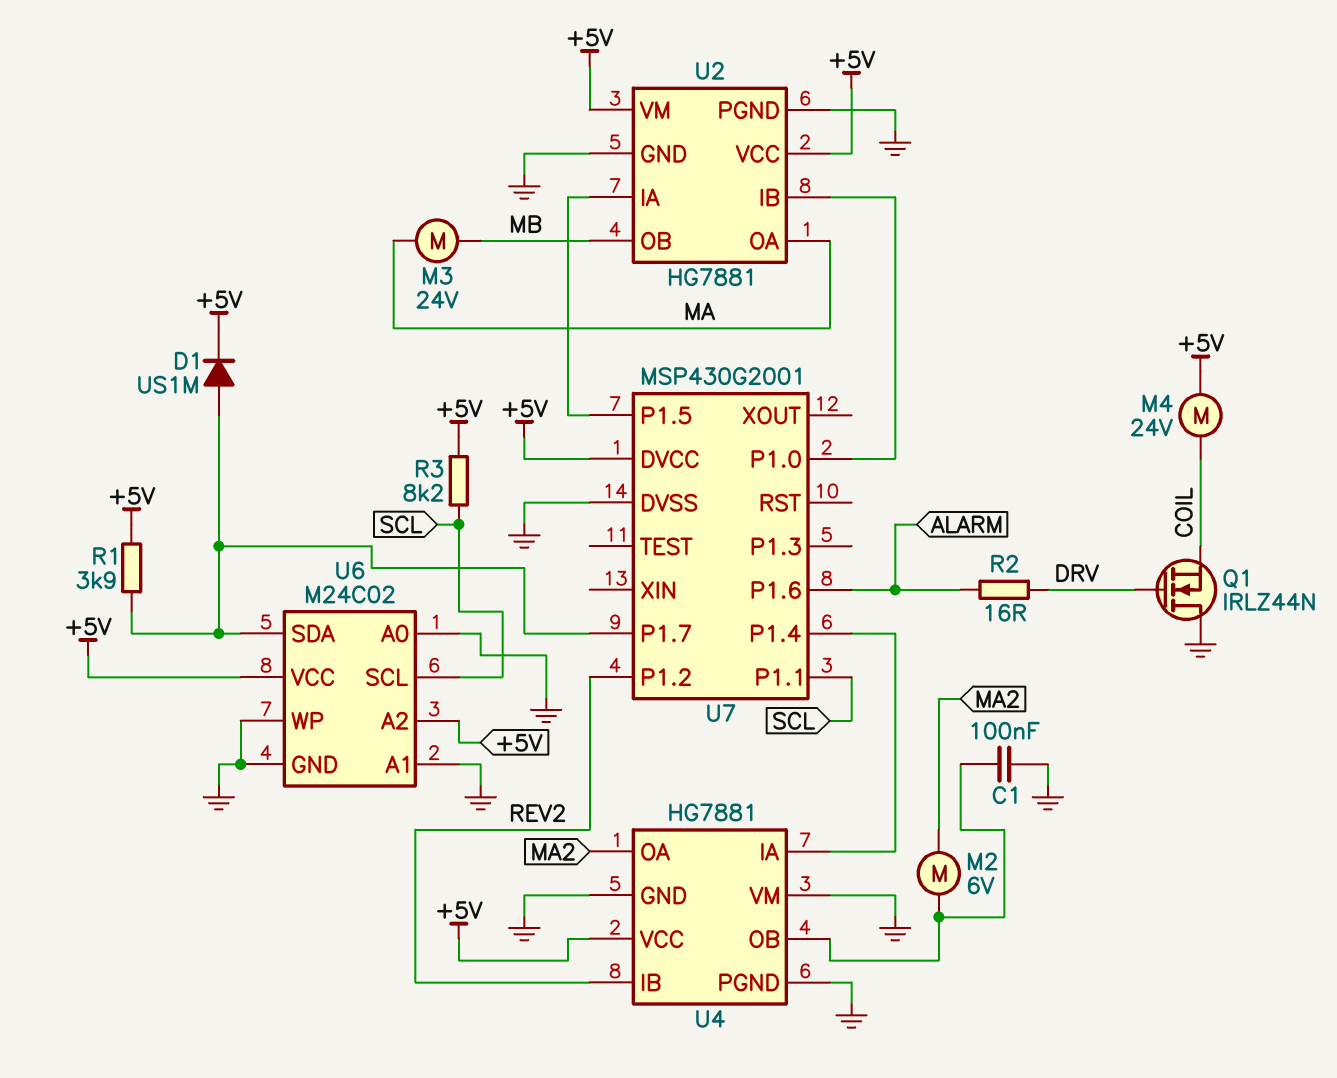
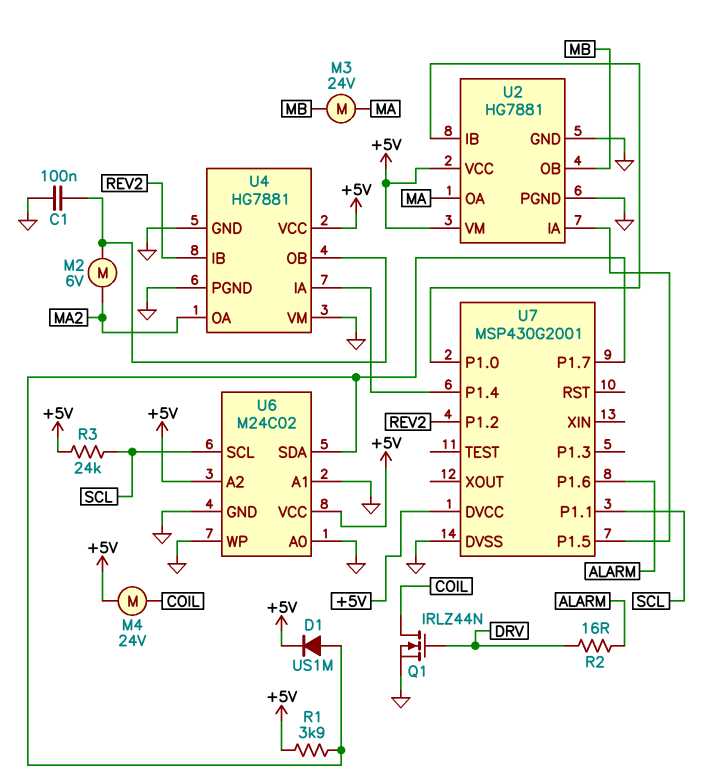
Q1: NMOS IRLZ44N (G DRV, D GND, S COIL) -> NMOS IRLZ44N (G DRV, D COIL, S GND)
R3: 8.2k (+5V, SCL) -> 24k (+5V, SCL)

